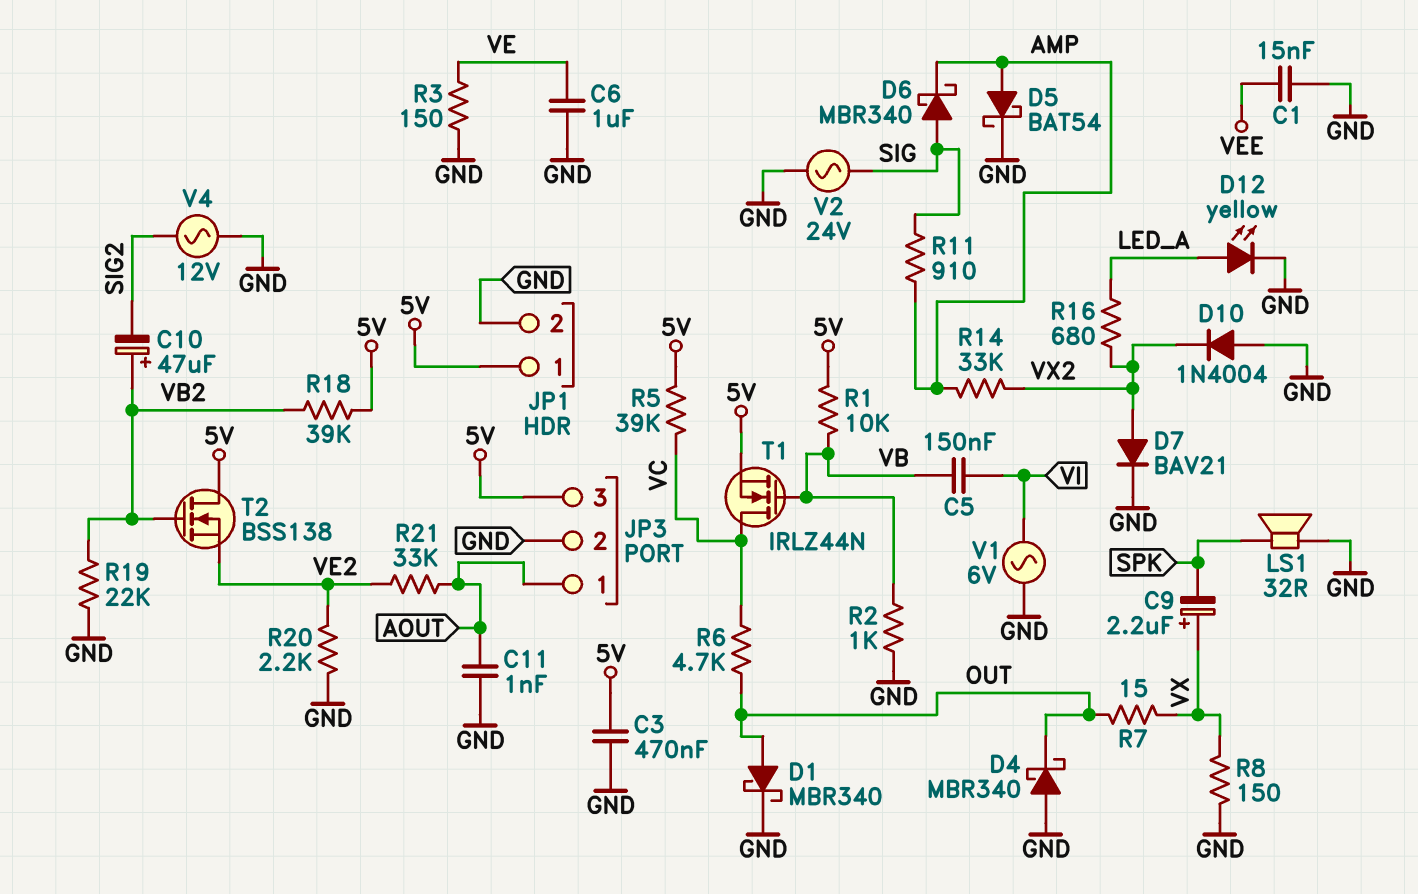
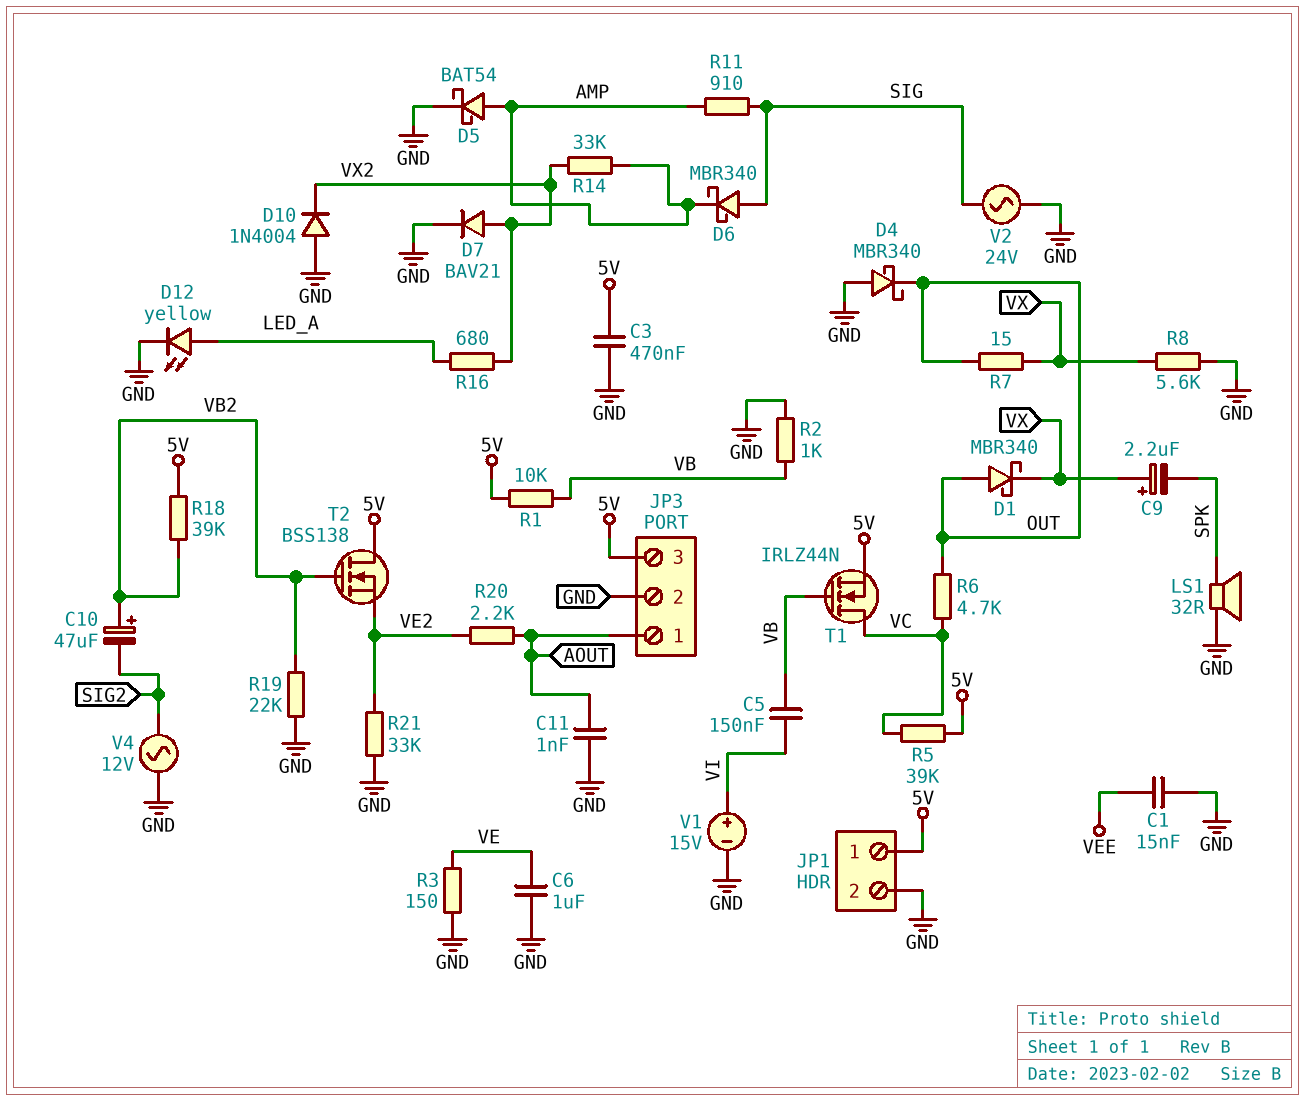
D1: schottky MBR340 (A OUT, K GND) -> schottky MBR340 (A OUT, K VX)
R8: 150 (GND, VX) -> 5.6k (GND, VX)
R20: 2.2k (GND, VE2) -> 2.2k (AOUT, VE2)
R21: 33k (AOUT, VE2) -> 33k (GND, VE2)
V1: AC 6V (GND, VI) -> 15V (plus VI, minus GND)

